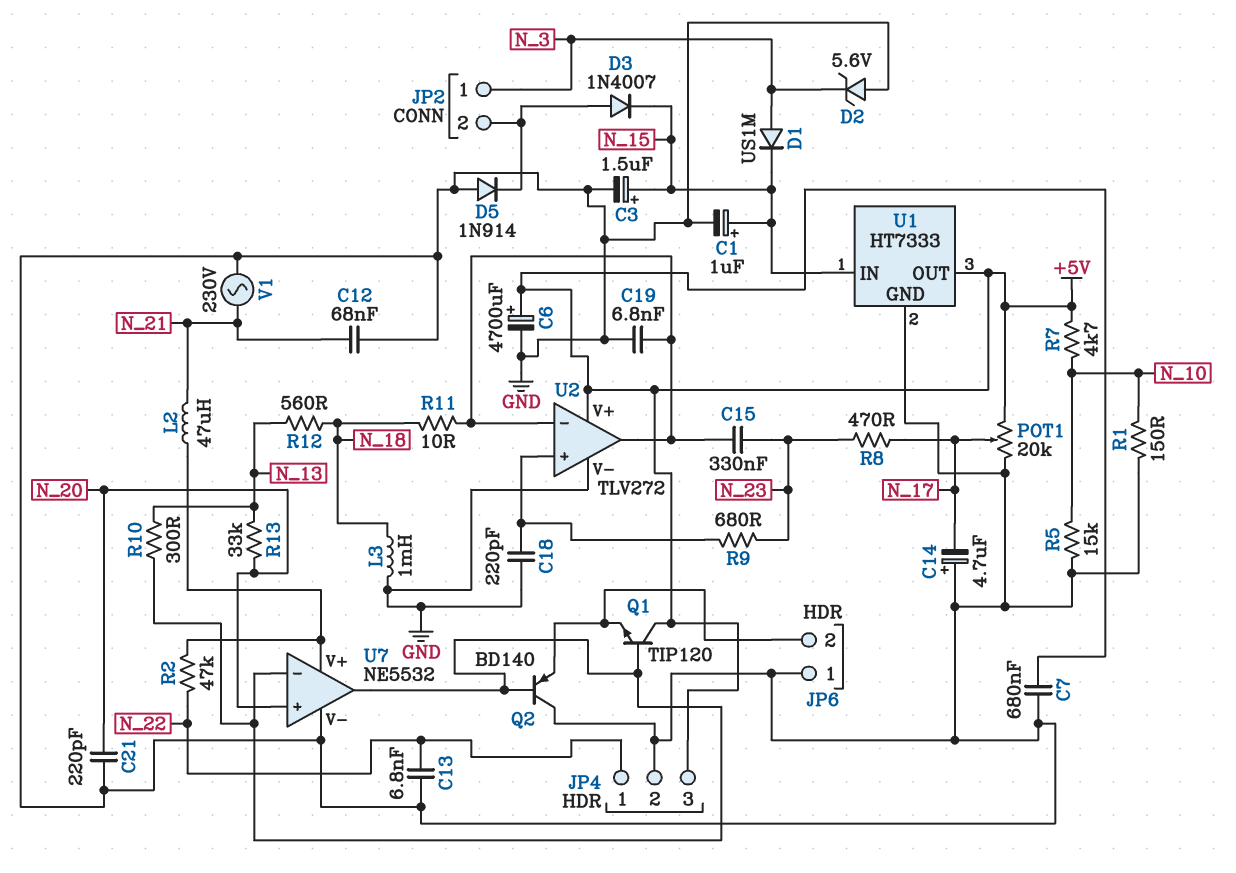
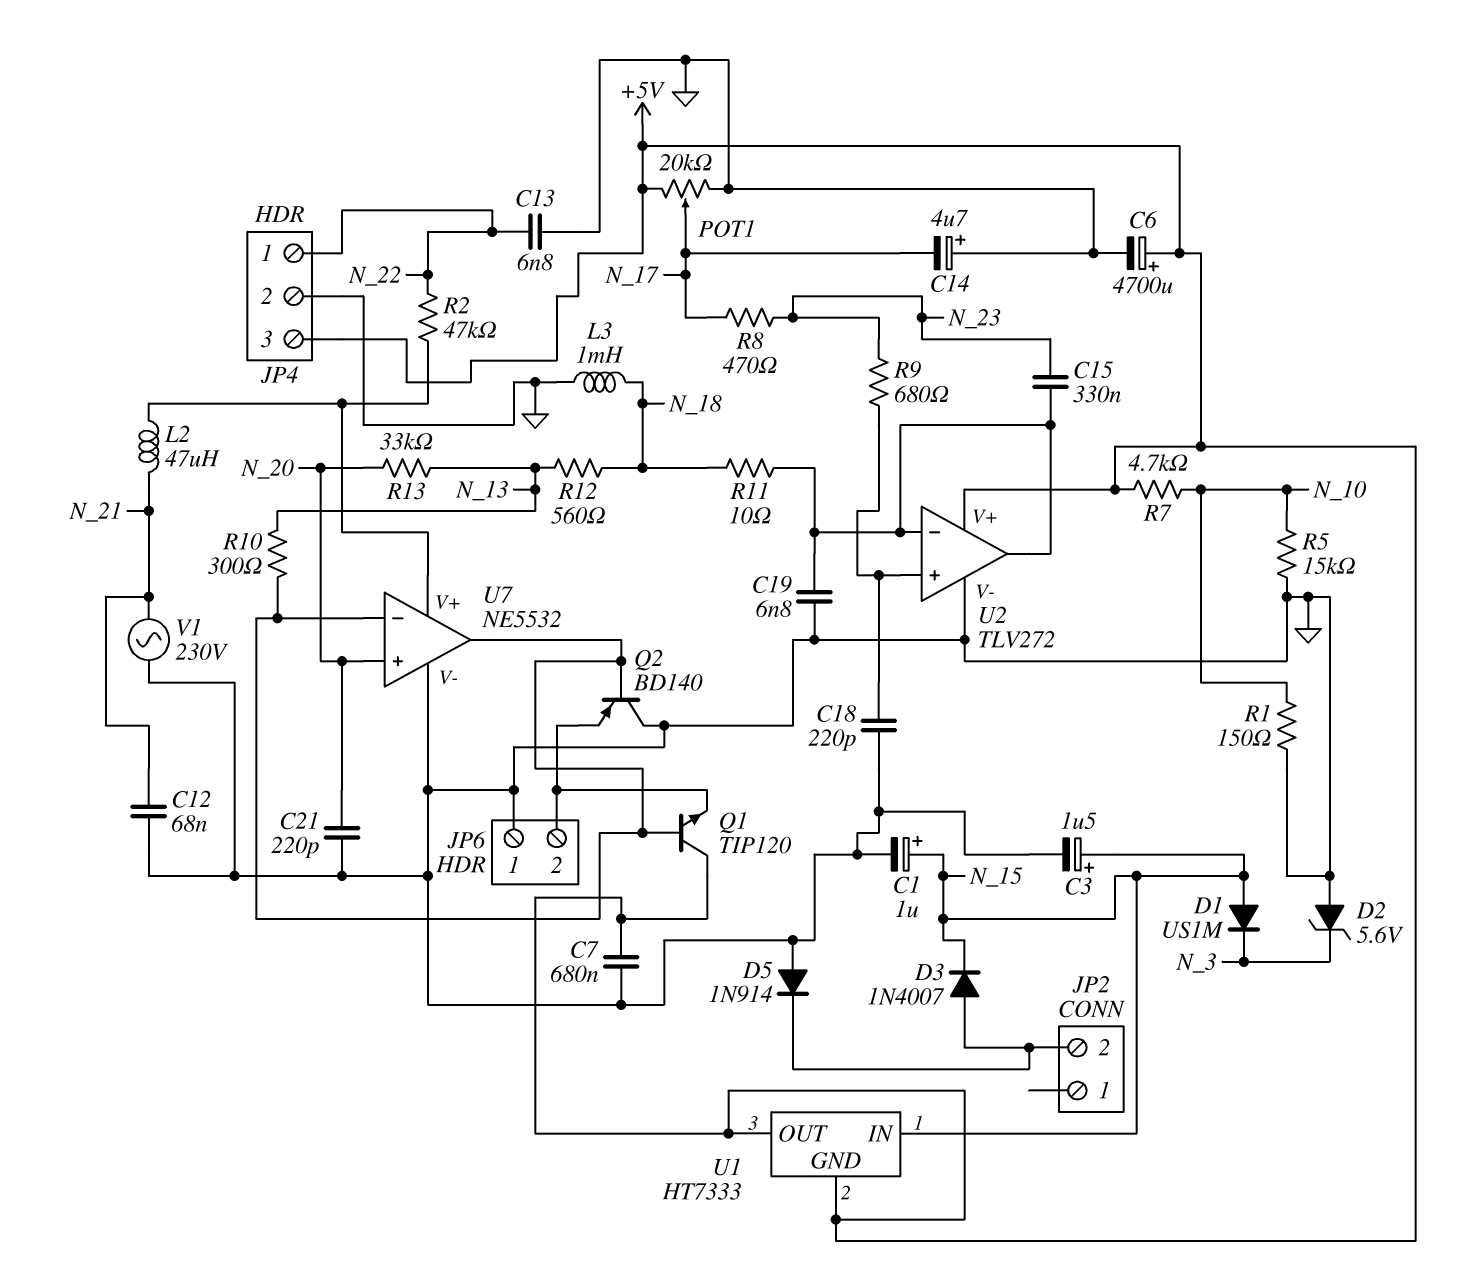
D1: diode US1M (A N_3, K N_15) -> diode US1M (A N_15, K N_3)
JP2 pin 1: N_3 -> none
U1 pin GND: GND -> +5V

